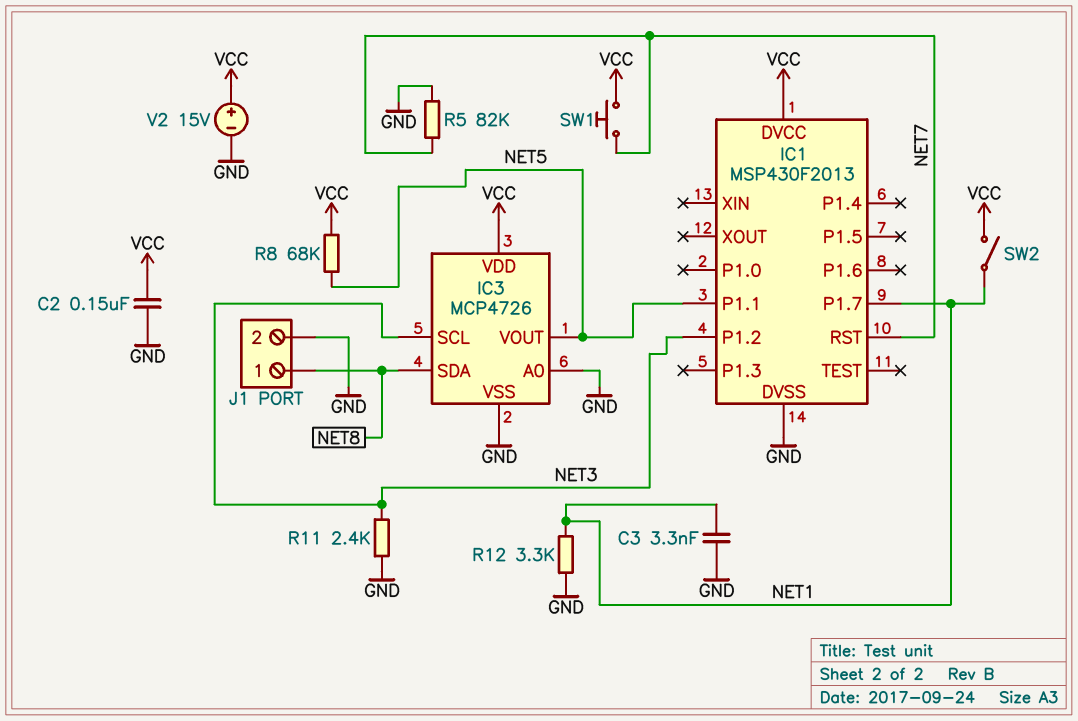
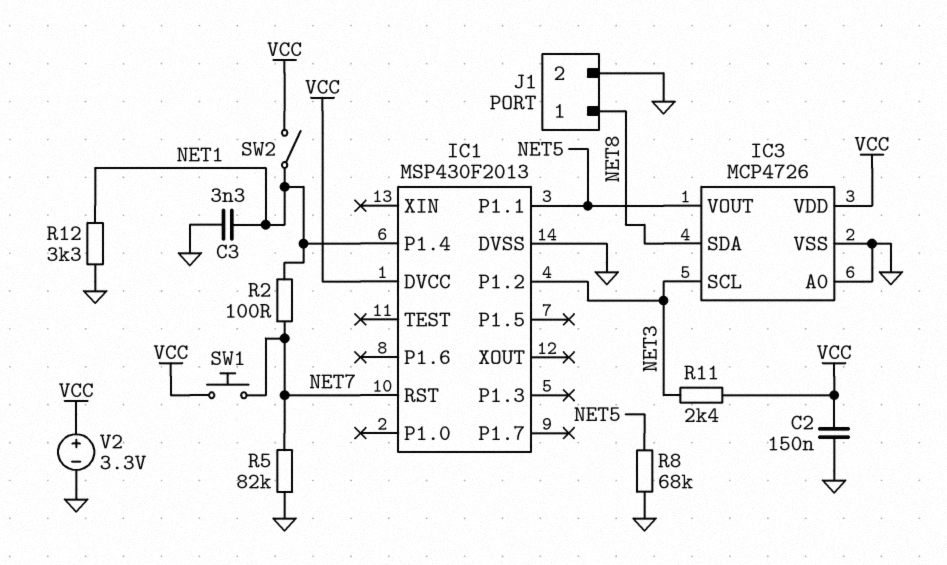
IC1 pin P1.4: none -> NET1
IC1 pin P1.7: NET1 -> none
R2: none -> 100 (NET1, NET7)
R8: 68k (NET5, VCC) -> 68k (GND, NET5)
R11: 2.4k (GND, NET3) -> 2.4k (NET3, VCC)
V2: 15V (plus VCC, minus GND) -> 3.3V (plus VCC, minus GND)

